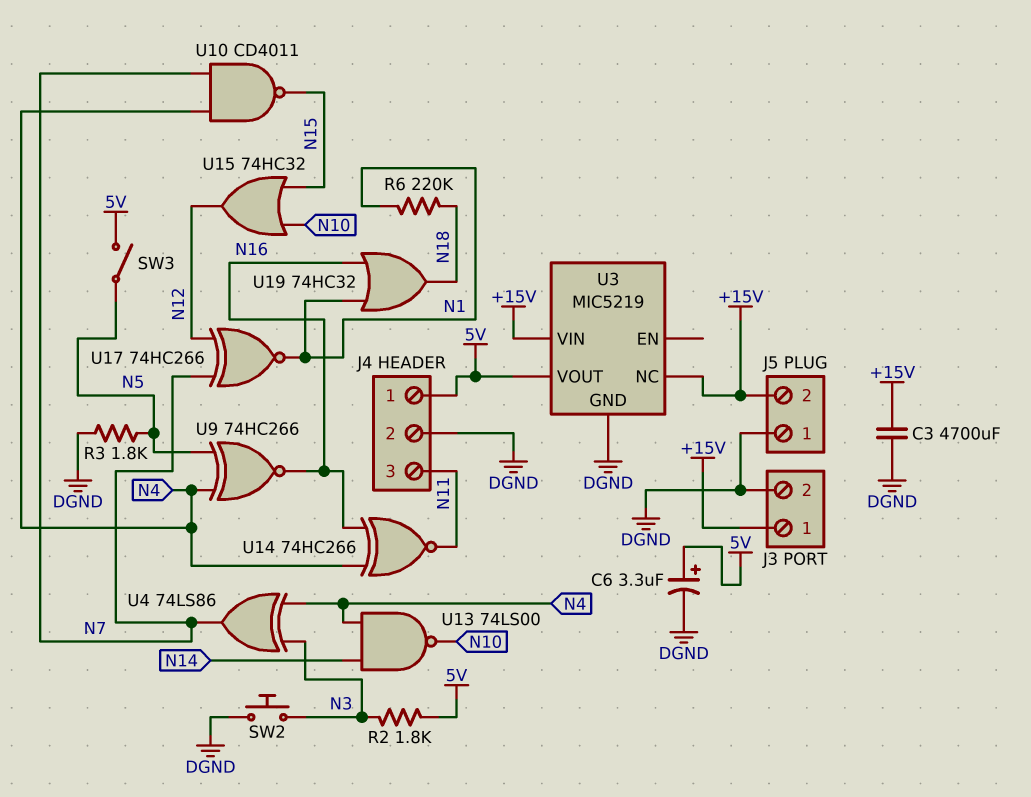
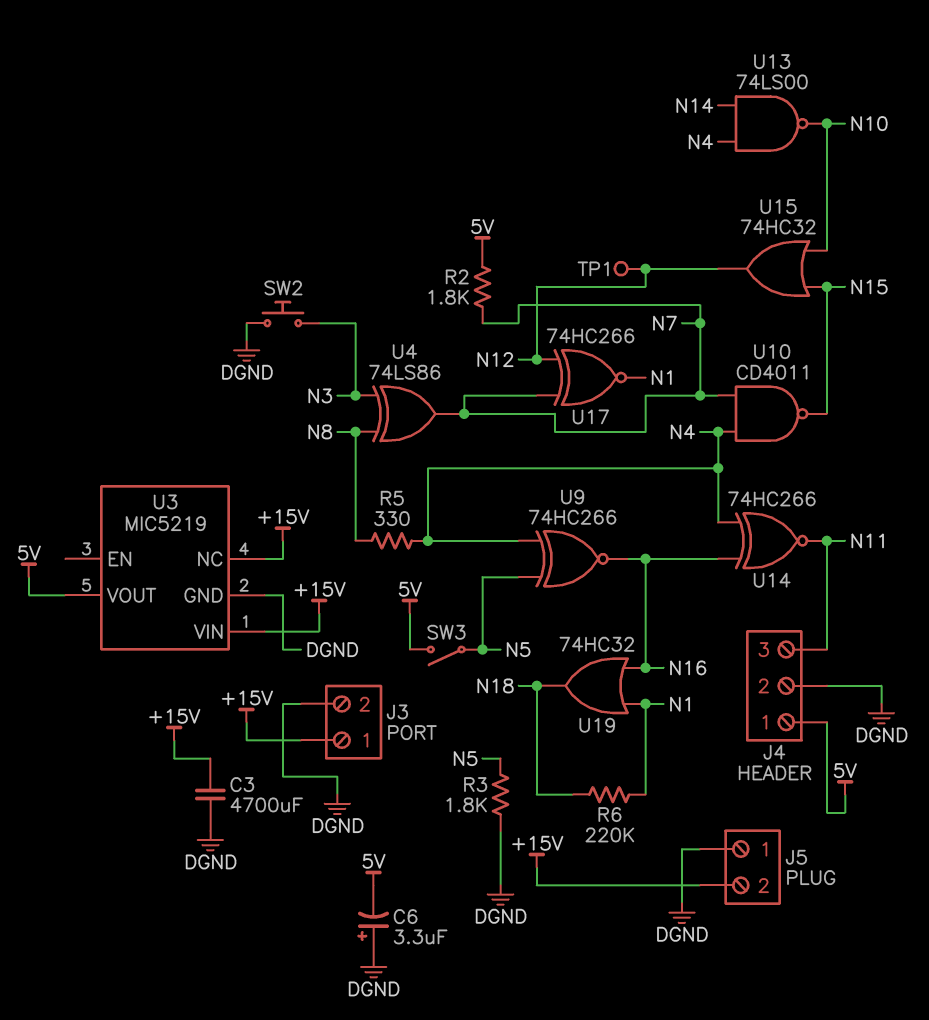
C6: 3.3uF (plus 5V, minus DGND) -> 3.3uF (plus DGND, minus 5V)
R2: 1.8k (5V, N3) -> 1.8k (5V, N7)
R5: none -> 330 (N4, N8)
TP1: none -> test point (N12)
U4: XOR 74LS86 (in N3, in N4, out N7) -> XOR 74LS86 (in N3, in N8, out N7)

